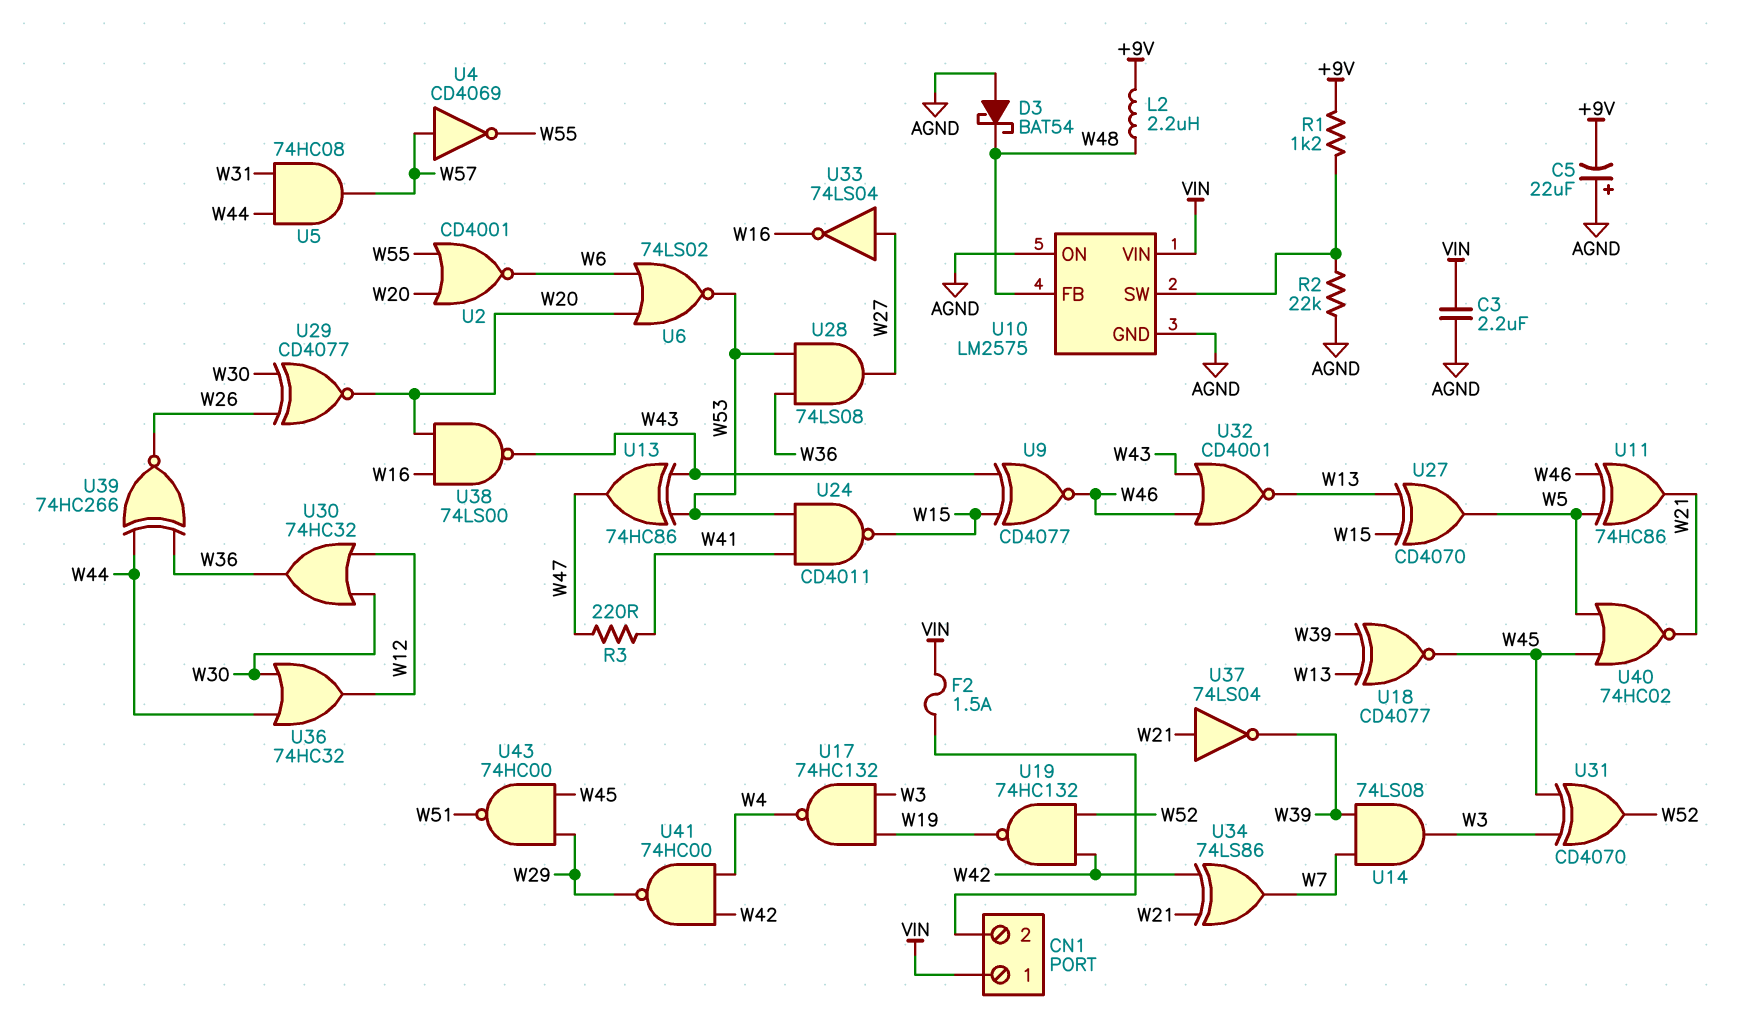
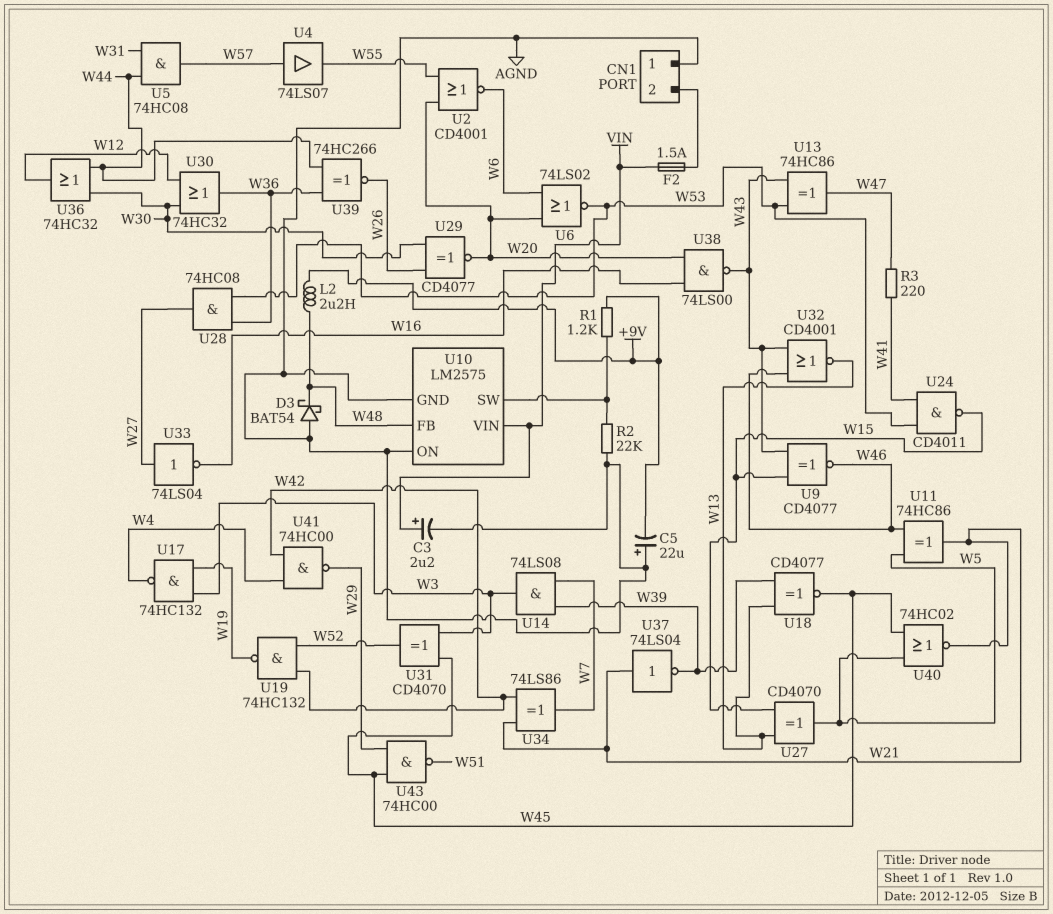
C3: 2.2uF (AGND, VIN) -> 2.2uF (plus VIN, minus AGND)
CN1 pin 1: VIN -> AGND
U4: NOT CD4069 (in W57, out W55) -> buffer 74LS07 (in W57, out W55)
U28: AND 74LS08 (in W36, in W53, out W27) -> AND 74HC08 (in W36, in W53, out W27)

